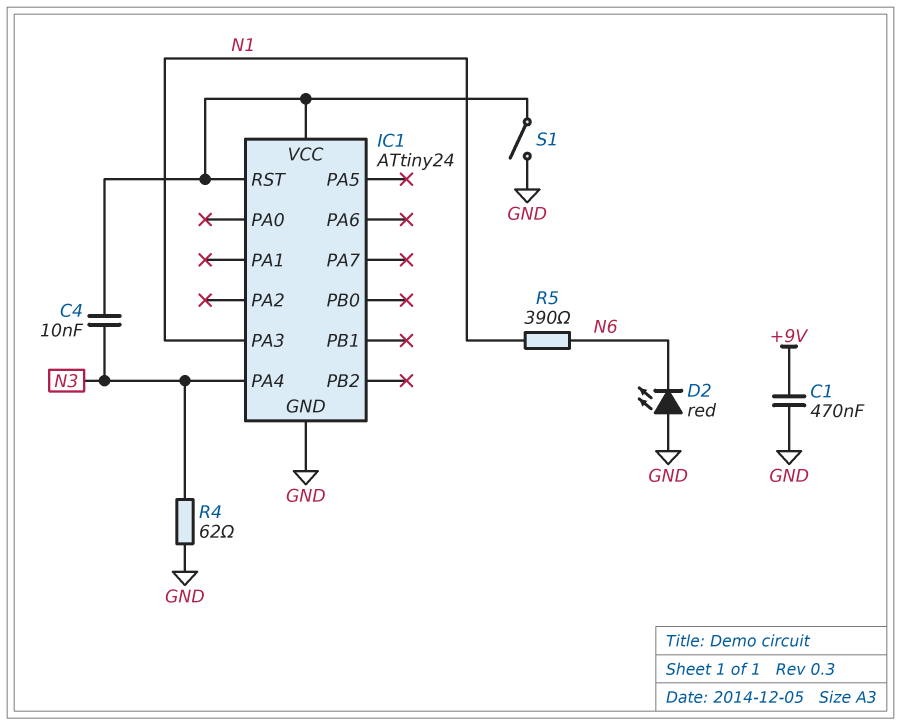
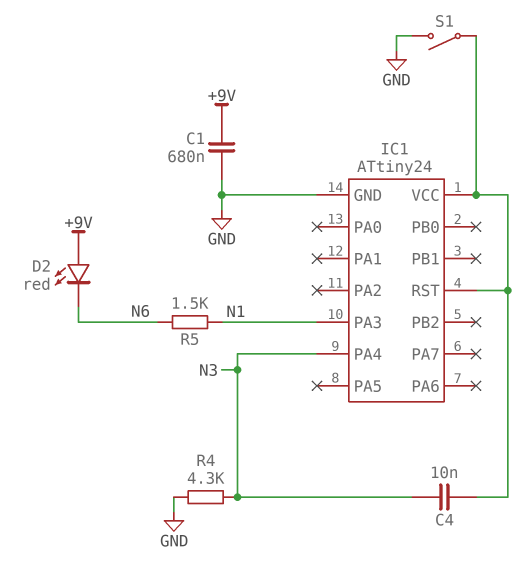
C1: 470nF (+9V, GND) -> 680nF (+9V, GND)
D2: LED red (A GND, K N6) -> LED red (A +9V, K N6)
R4: 62 (GND, N3) -> 4.3k (GND, N3)
R5: 390 (N1, N6) -> 1.5k (N1, N6)

